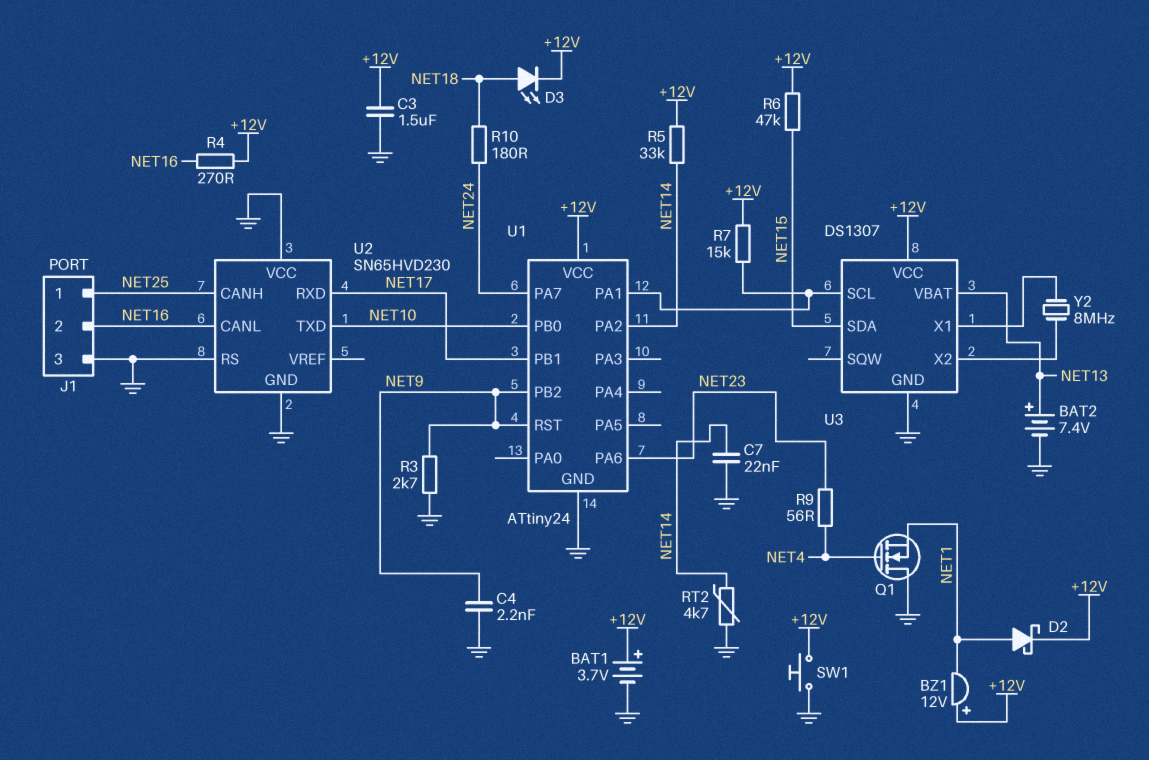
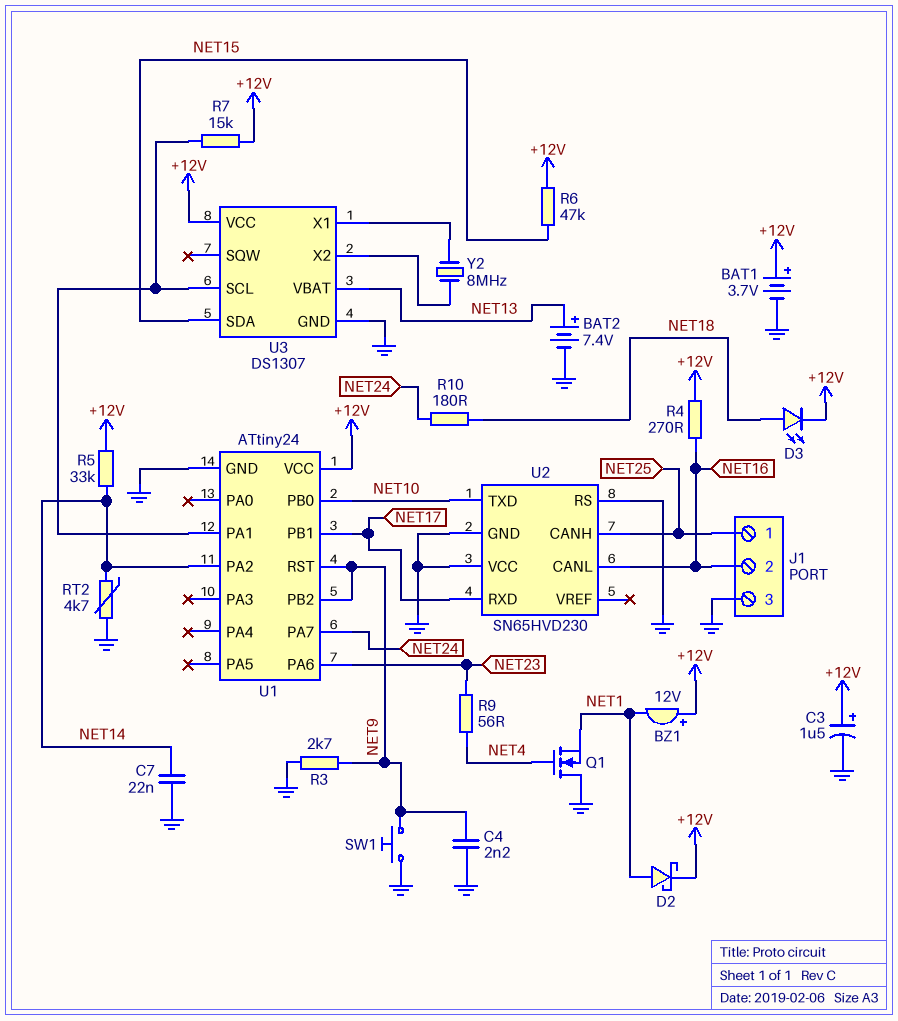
C3: 1.5uF (+12V, GND) -> 1.5uF (plus +12V, minus GND)
SW1: button (+12V, GND) -> button (GND, NET9)

